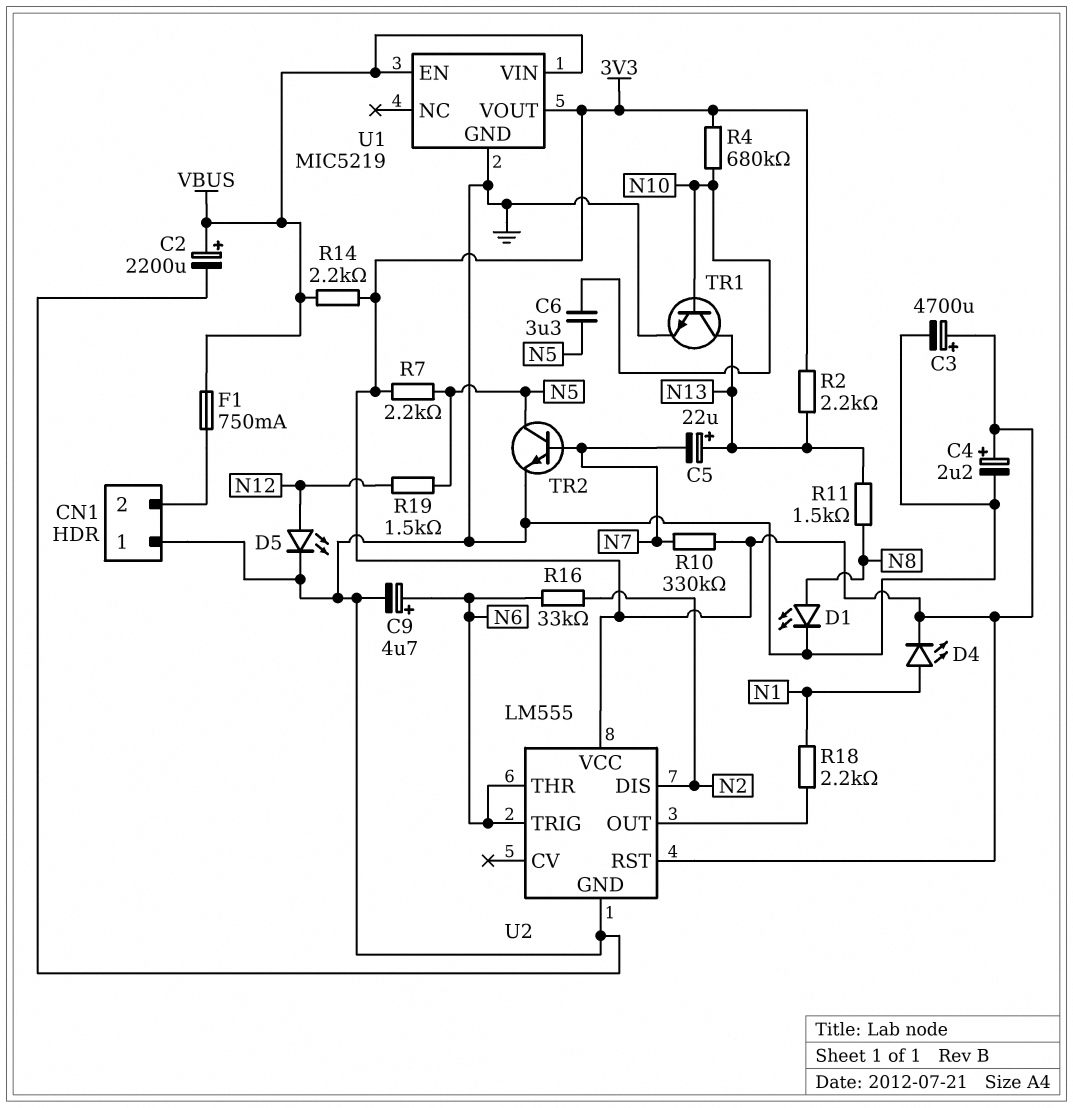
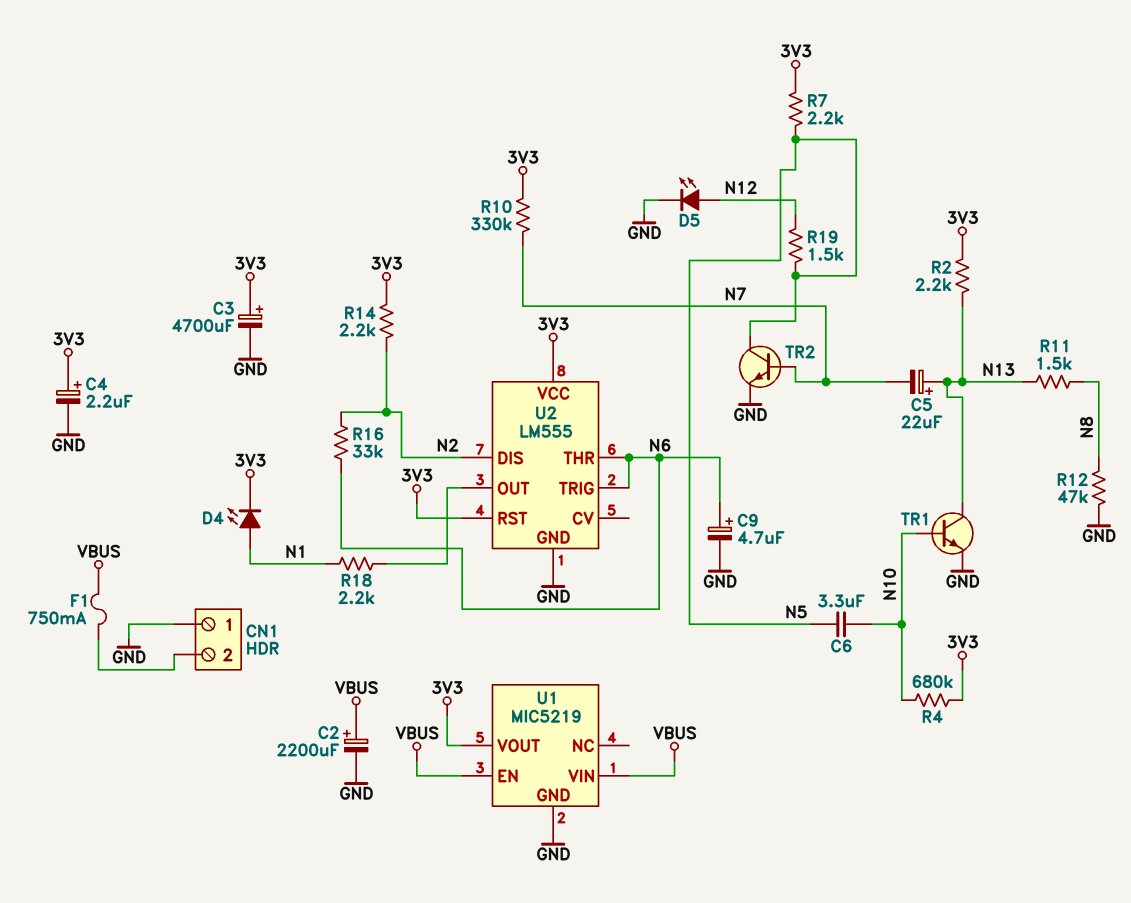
D1: LED (A N8, K GND) -> none
R12: none -> 47k (GND, N8)
R14: 2.2k (3V3, VBUS) -> 2.2k (3V3, N2)

